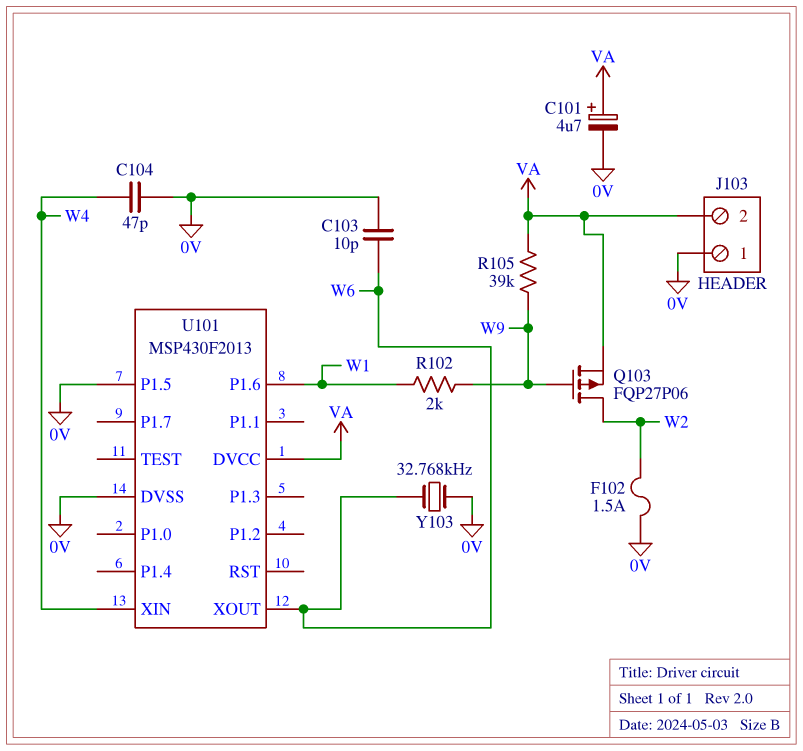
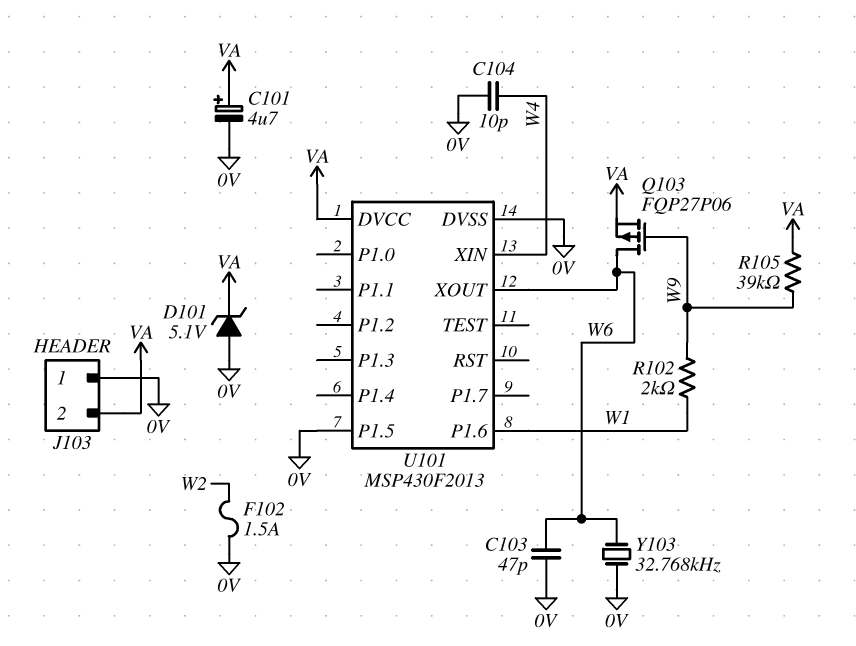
C103: 10pF (0V, W6) -> 47pF (0V, W6)
C104: 47pF (0V, W4) -> 10pF (0V, W4)
D101: none -> zener 5.1V (A 0V, K VA)
Q103: PMOS FQP27P06 (G W9, D W2, S VA) -> PMOS FQP27P06 (G W9, D W6, S VA)

